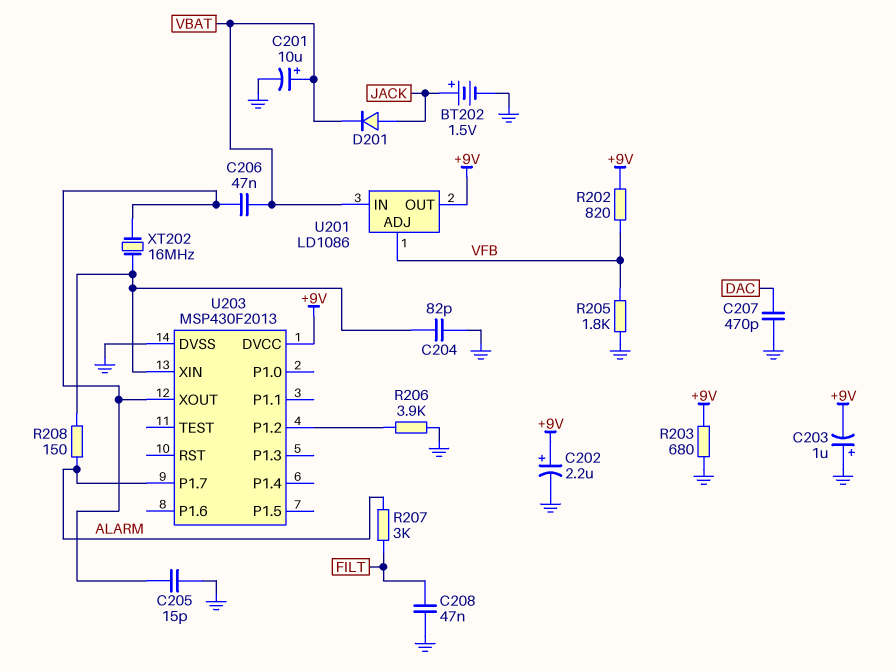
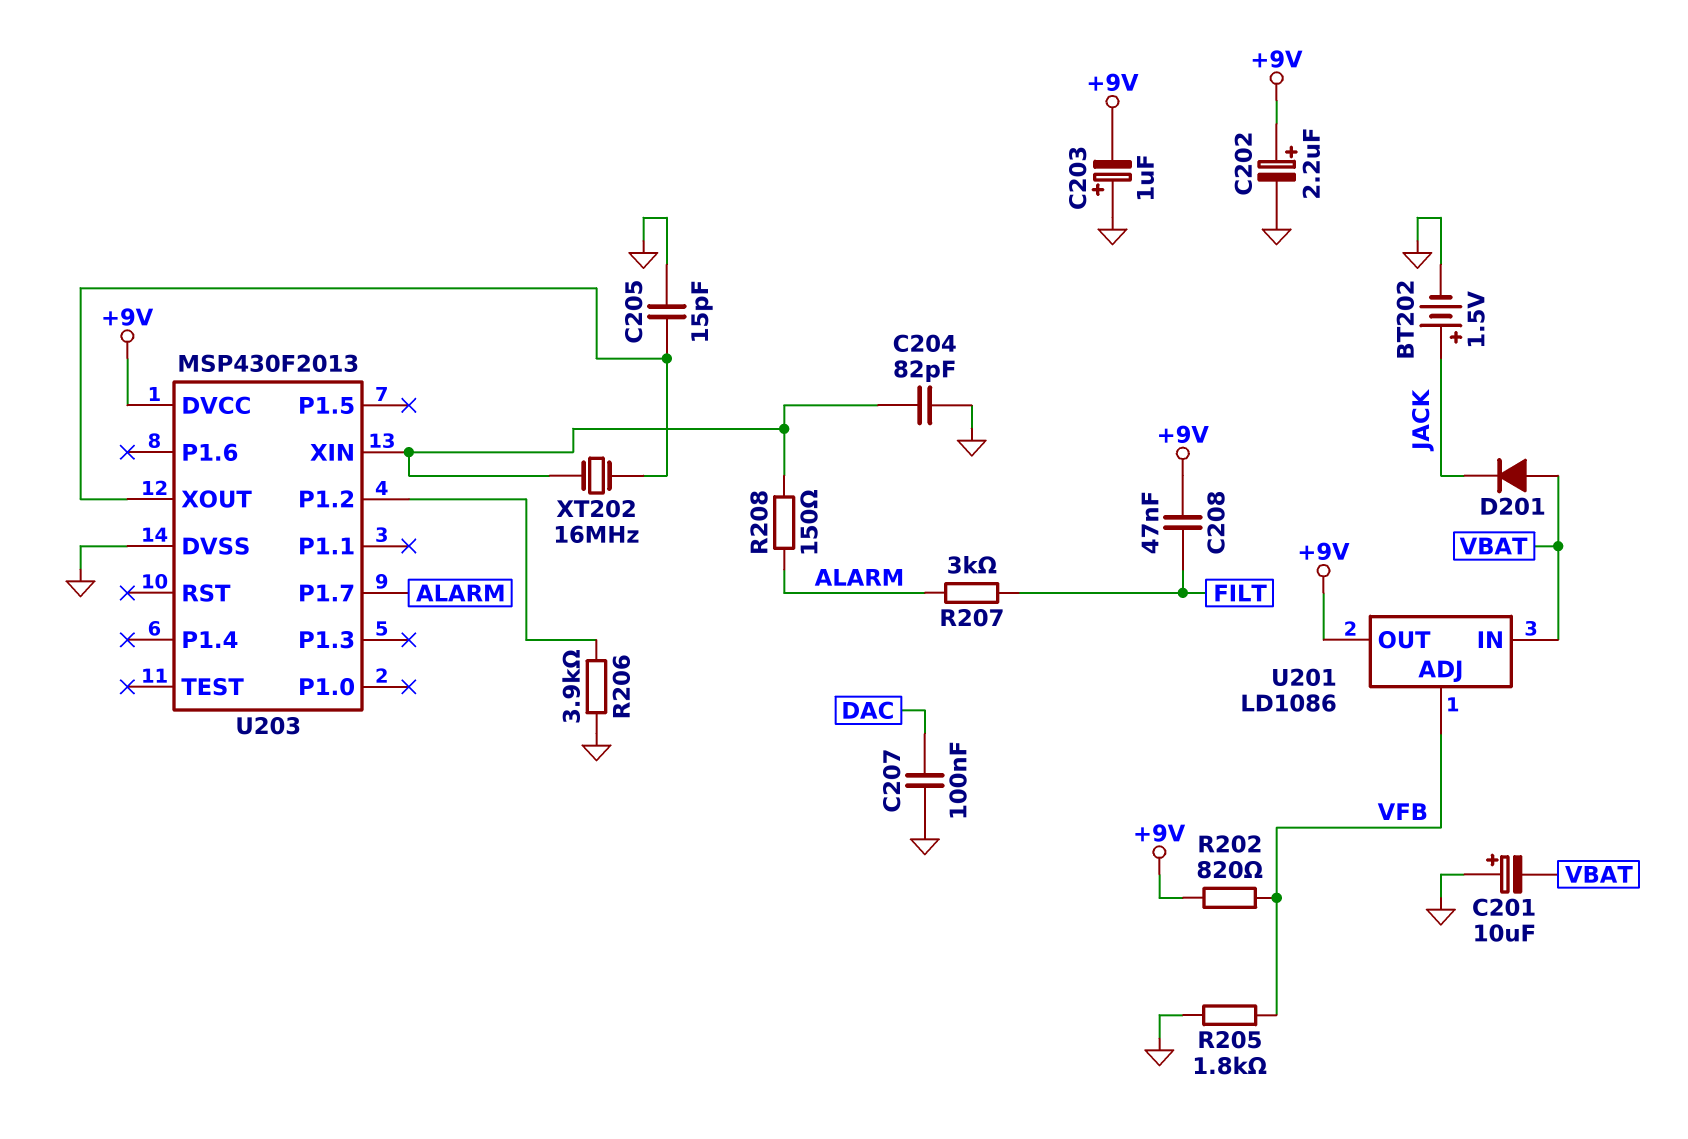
C201: 10uF (plus VBAT, minus GND) -> 10uF (plus GND, minus VBAT)
C206: 47nF (U203/XOUT, VBAT) -> none
C207: 470pF (DAC, GND) -> 100nF (DAC, GND)
C208: 47nF (FILT, GND) -> 47nF (+9V, FILT)
D201: diode (A JACK, K VBAT) -> diode (A VBAT, K JACK)
R203: 680 (+9V, GND) -> none

